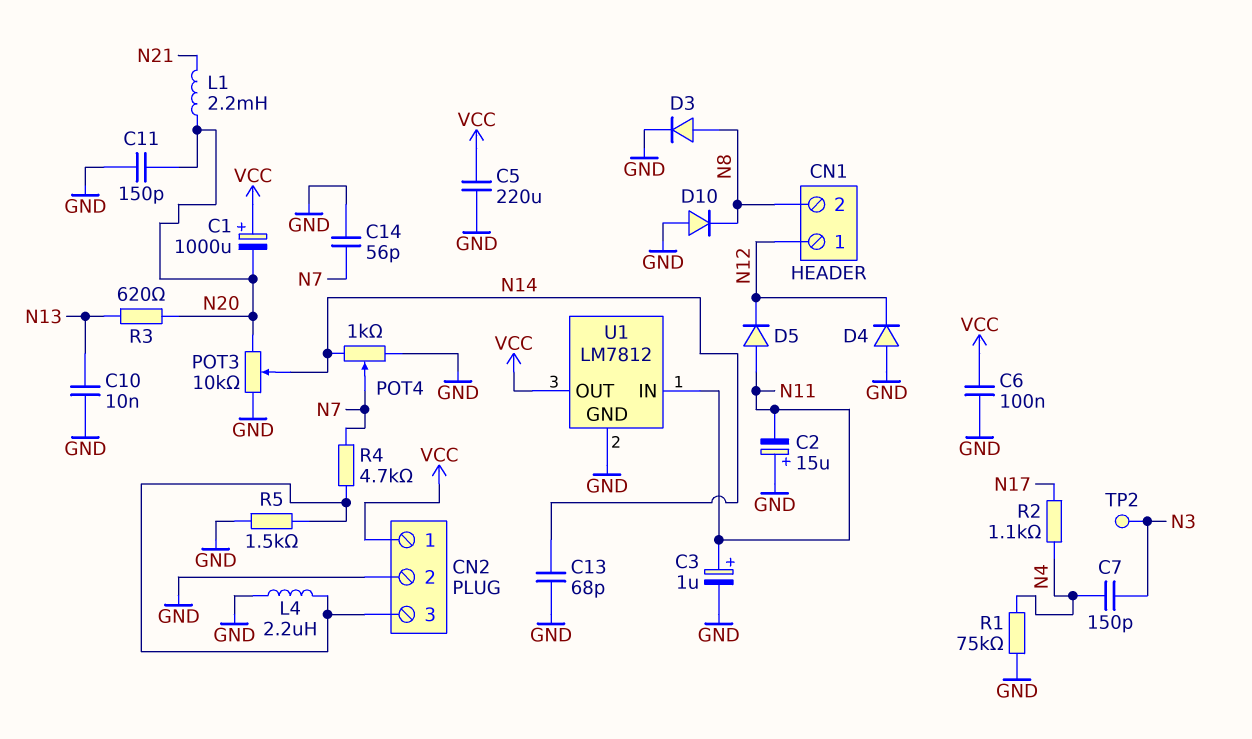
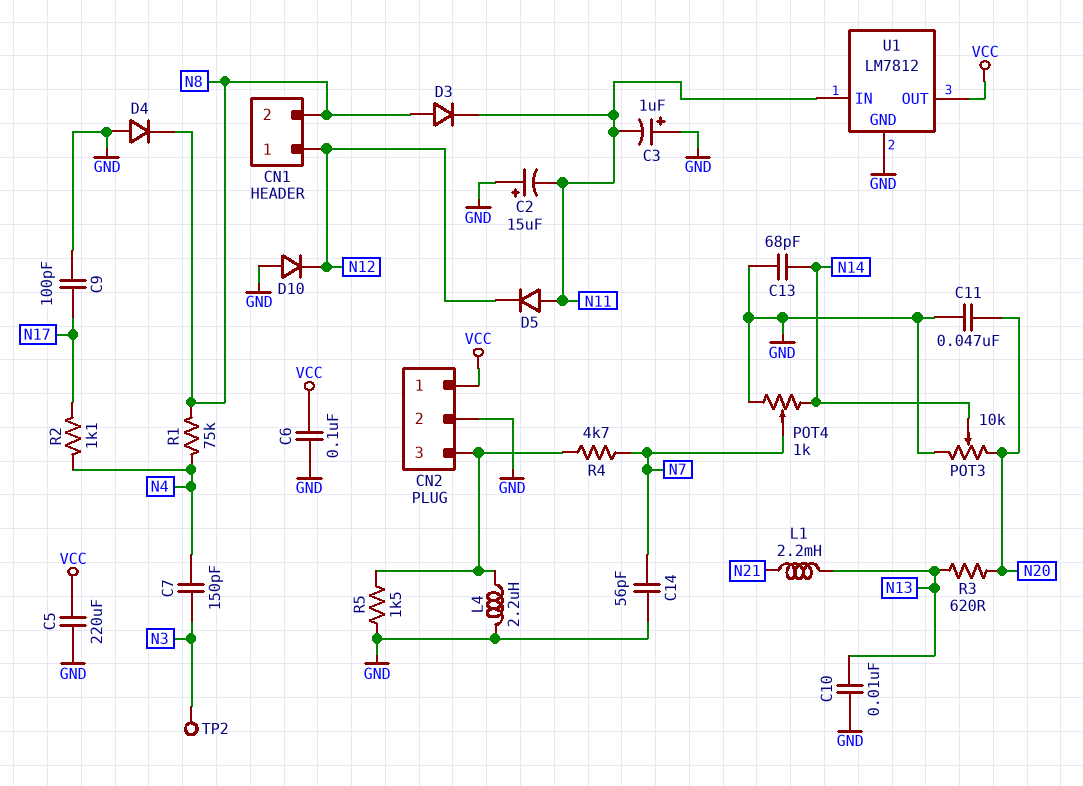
C1: 1000uF (plus VCC, minus N20) -> none
C3: 1uF (plus N11, minus GND) -> 1uF (plus GND, minus N11)
C9: none -> 100pF (GND, N17)
C11: 150pF (GND, N20) -> 47nF (GND, N20)
D3: diode (A N8, K GND) -> diode (A N8, K N11)
D4: diode (A GND, K N12) -> diode (A GND, K N8)
D10: diode (A GND, K N8) -> diode (A GND, K N12)
L1: 2.2mH (N20, N21) -> 2.2mH (N13, N21)
R1: 75k (GND, N4) -> 75k (N4, N8)

